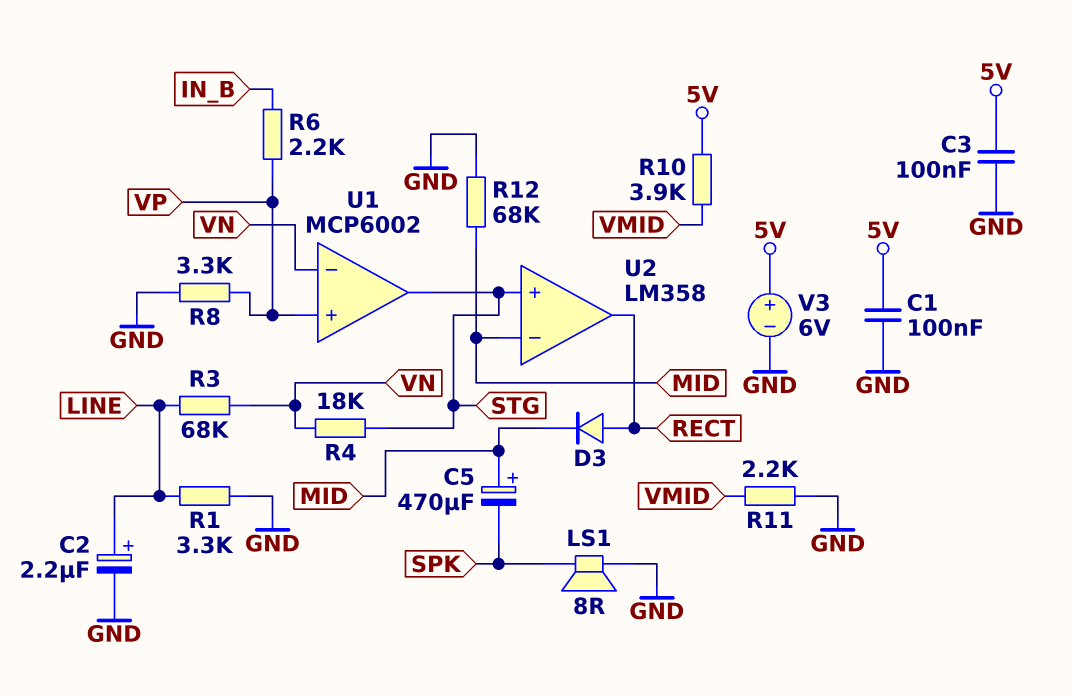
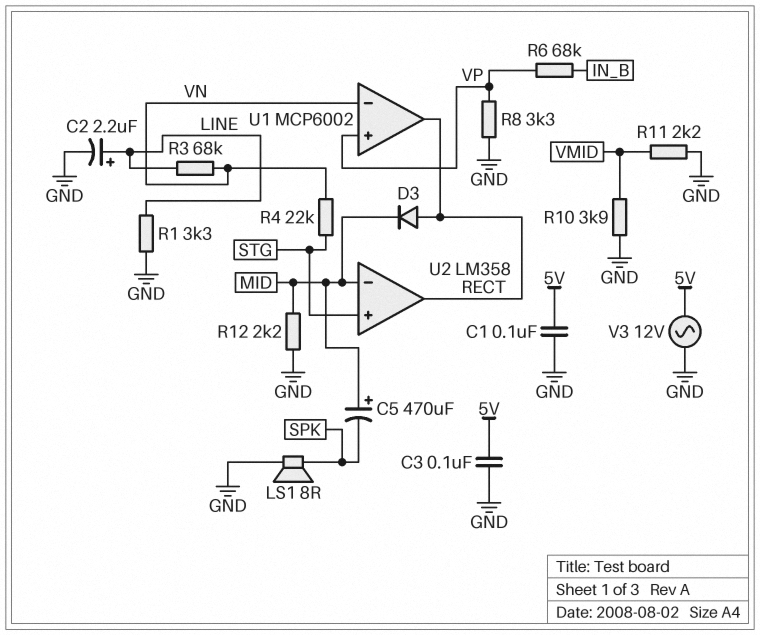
R4: 18k (STG, VN) -> 22k (STG, VN)
R6: 2.2k (IN_B, VP) -> 68k (IN_B, VP)
R10: 3.9k (5V, VMID) -> 3.9k (GND, VMID)
R12: 68k (GND, MID) -> 2.2k (GND, MID)
U1 pin out: STG -> RECT
V3: 6V (plus 5V, minus GND) -> AC 12V (5V, GND)

